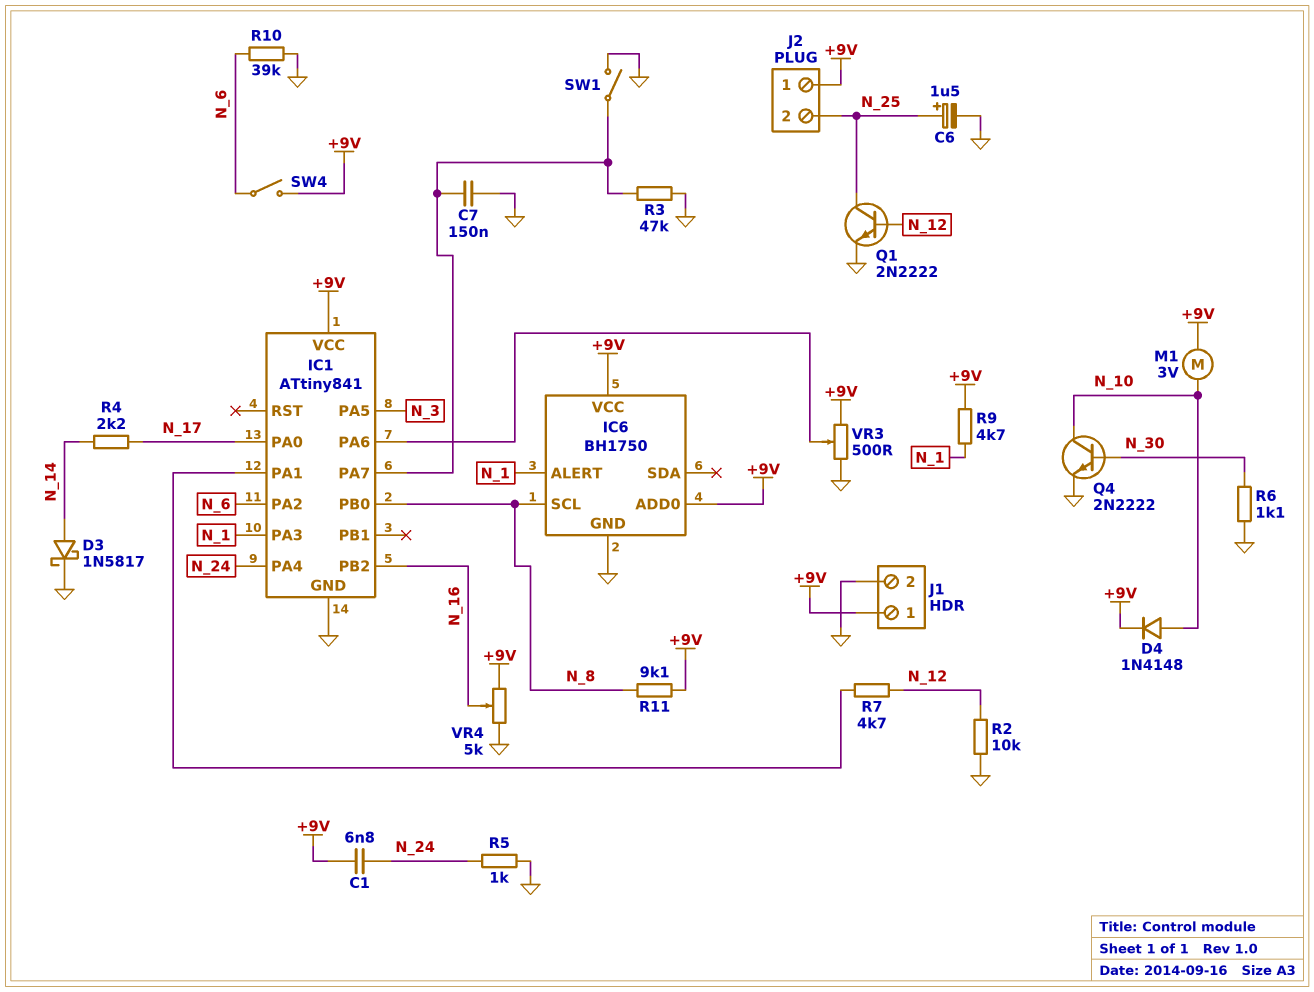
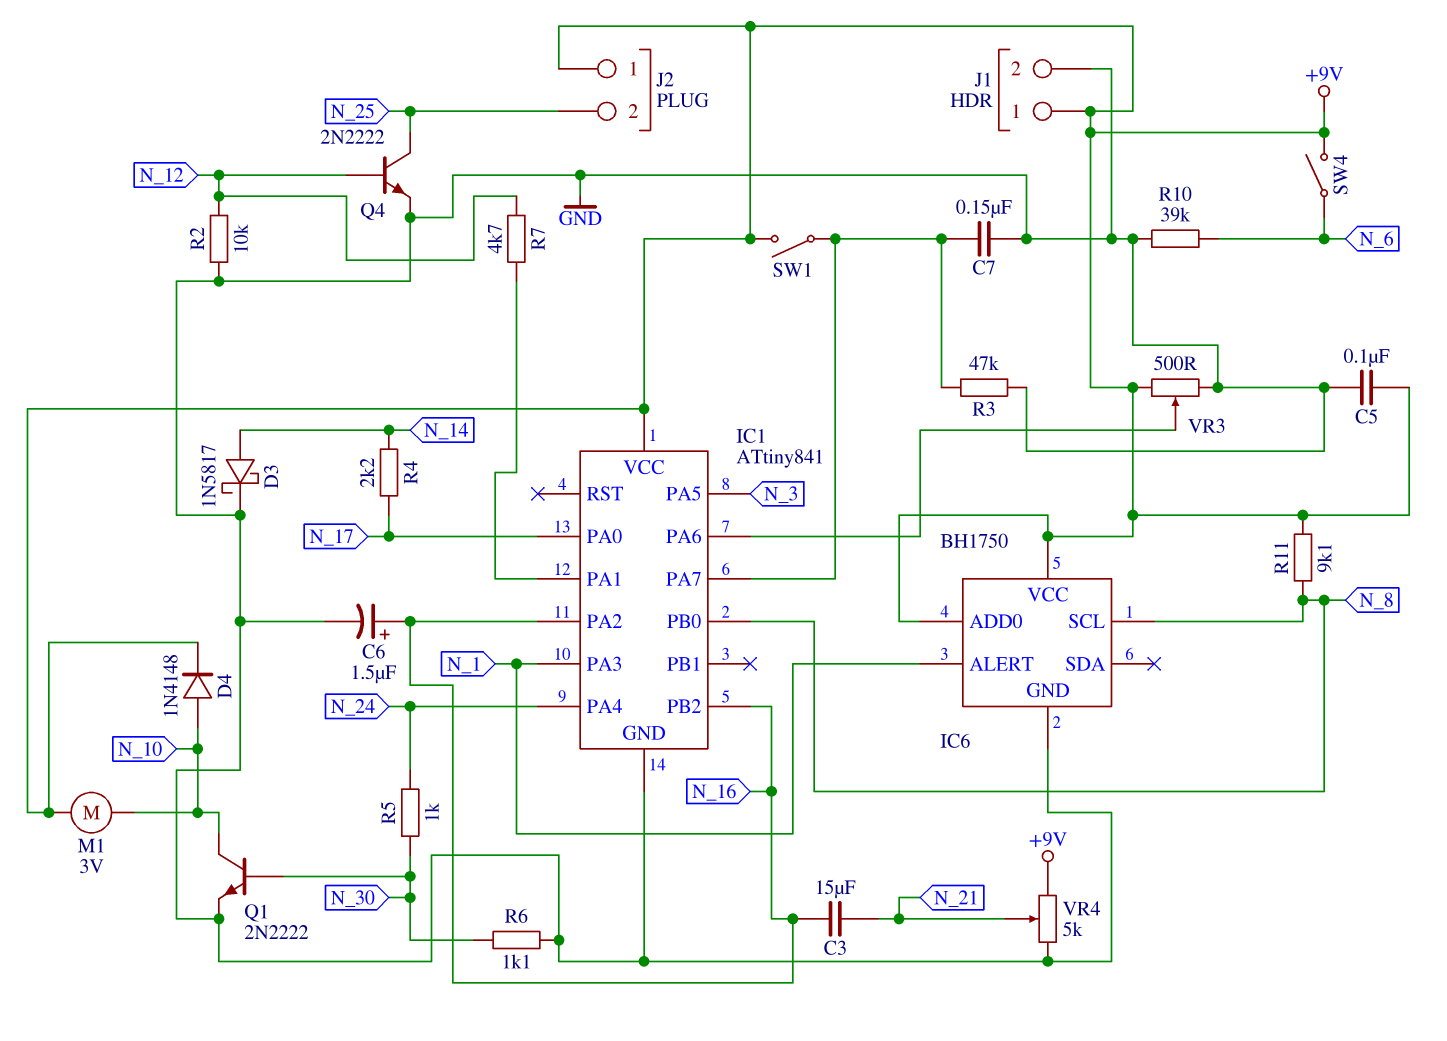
C1: 6.8nF (+9V, N_24) -> none
C3: none -> 15uF (N_16, N_21)
C5: none -> 100nF (+9V, GND)
C6: 1.5uF (plus N_25, minus GND) -> 1.5uF (plus N_16, minus GND)
IC1 pin PA2: N_6 -> N_16
Q1: NPN 2N2222 (B N_12, C N_25, E GND) -> NPN 2N2222 (B N_30, C N_10, E GND)
Q4: NPN 2N2222 (B N_30, C N_10, E GND) -> NPN 2N2222 (B N_12, C N_25, E GND)
R5: 1k (GND, N_24) -> 1k (N_24, N_30)
R9: 4.7k (+9V, N_1) -> none
SW1: switch (GND, IC1/PA7) -> switch (+9V, IC1/PA7)
VR4: 5k (+9V, GND, wiper N_16) -> 5k (+9V, GND, wiper N_21)

